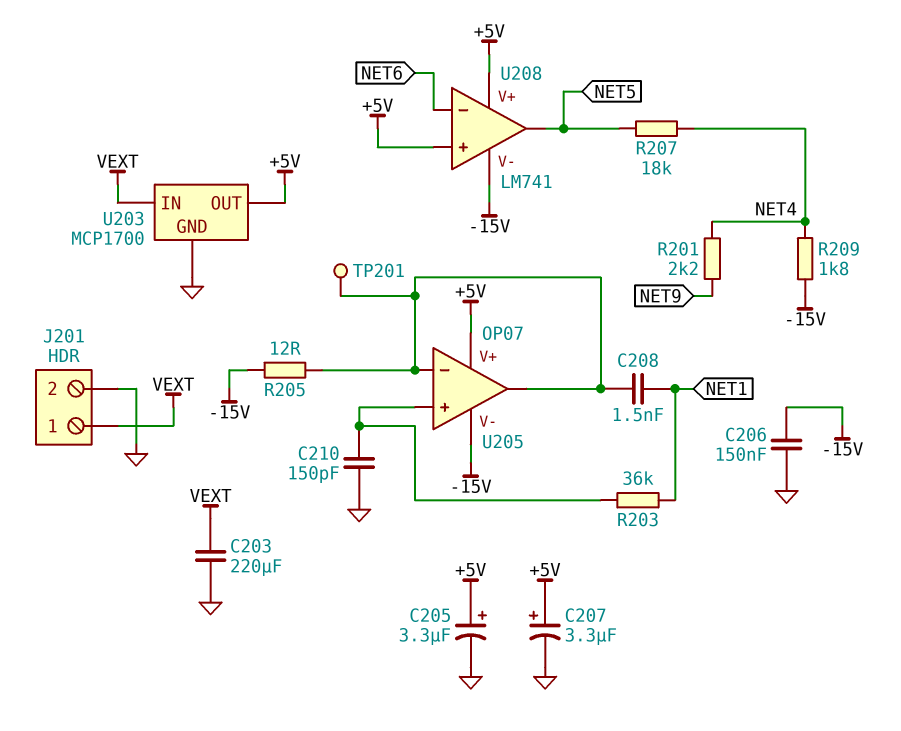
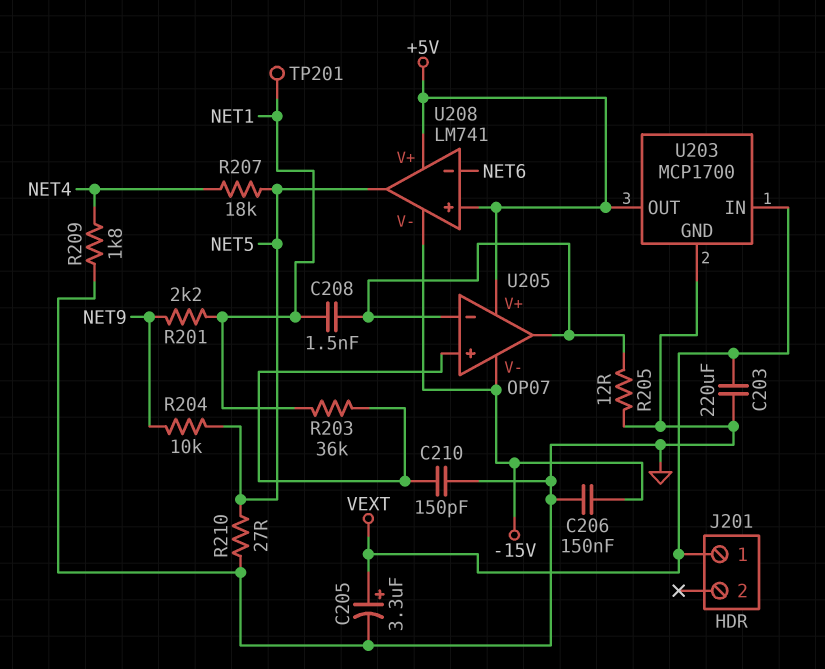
C205: 3.3uF (plus +5V, minus GND) -> 3.3uF (plus VEXT, minus GND)
C207: 3.3uF (plus +5V, minus GND) -> none
J201 pin 2: GND -> none
R201: 2.2k (NET4, NET9) -> 2.2k (NET1, NET9)
R204: none -> 10k (NET5, NET9)
R205: 12 (-15V, U205/in-) -> 12 (GND, U205/in-)
R209: 1.8k (-15V, NET4) -> 1.8k (GND, NET4)
R210: none -> 27 (GND, NET5)
TP201: test point (U205/in-) -> test point (NET1)

